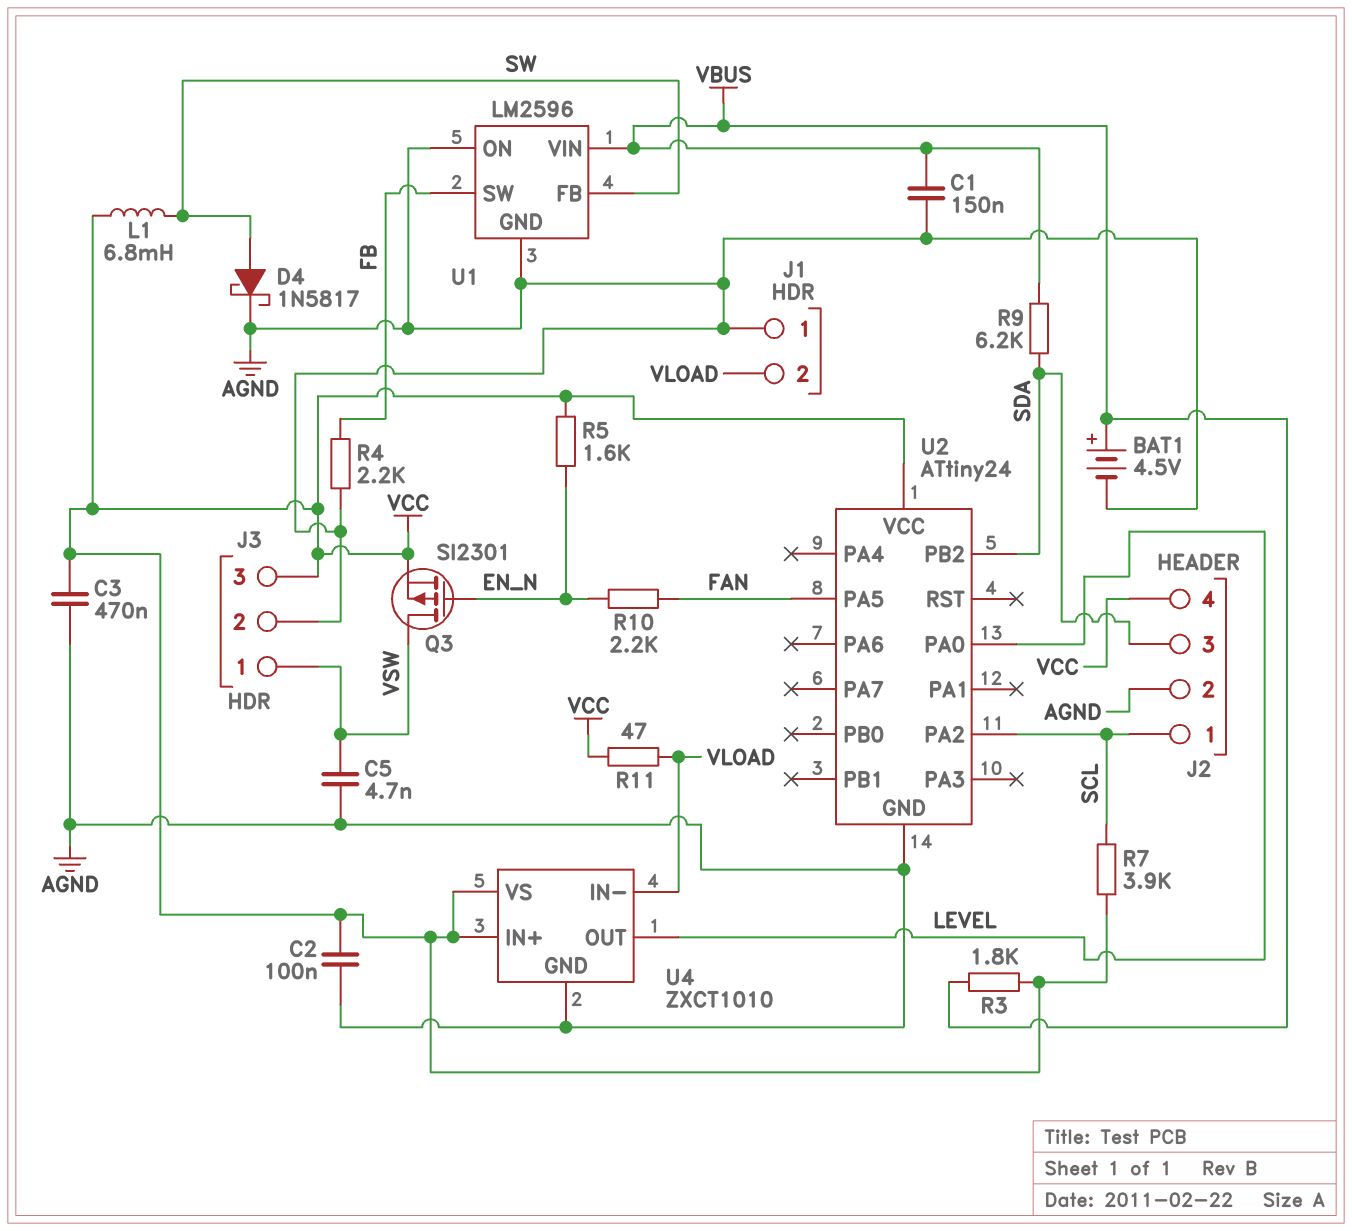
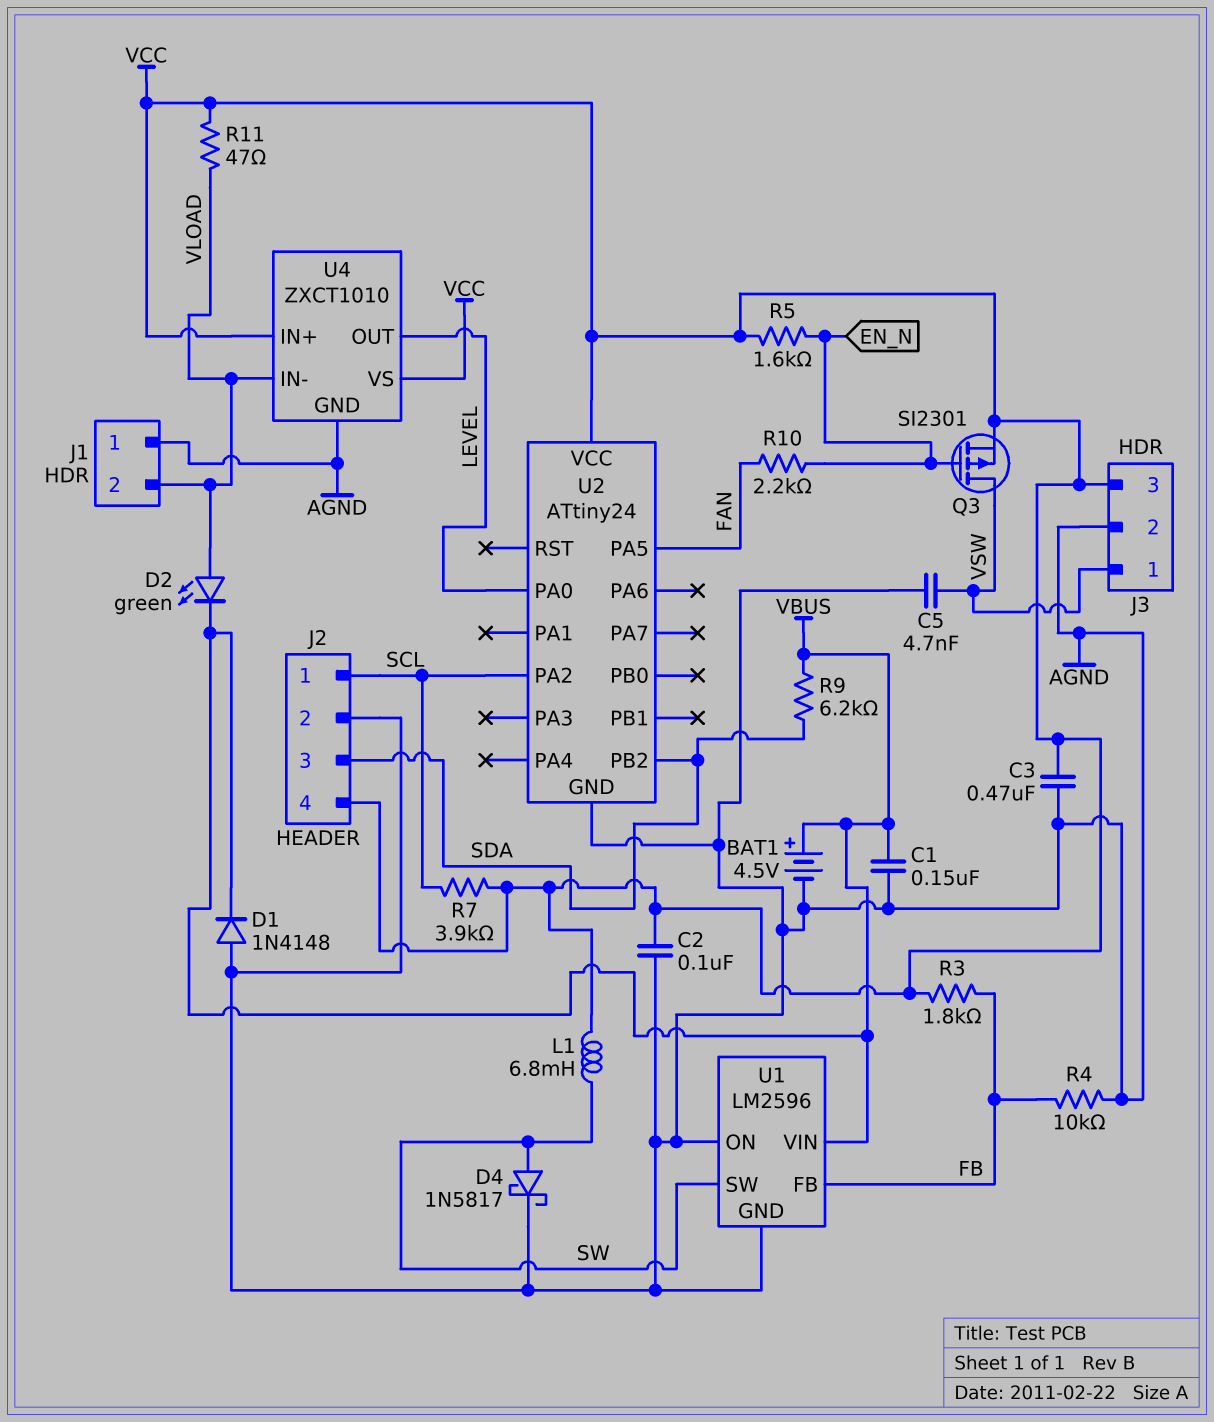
D1: none -> diode 1N4148 (A AGND, K VBUS)
D2: none -> LED green (A VLOAD, K VBUS)
R3: 1.8k (VBUS, VCC) -> 1.8k (FB, VCC)
R4: 2.2k (AGND, FB) -> 10k (AGND, FB)
U1 pin FB: SW -> FB
U1 pin SW: FB -> SW

